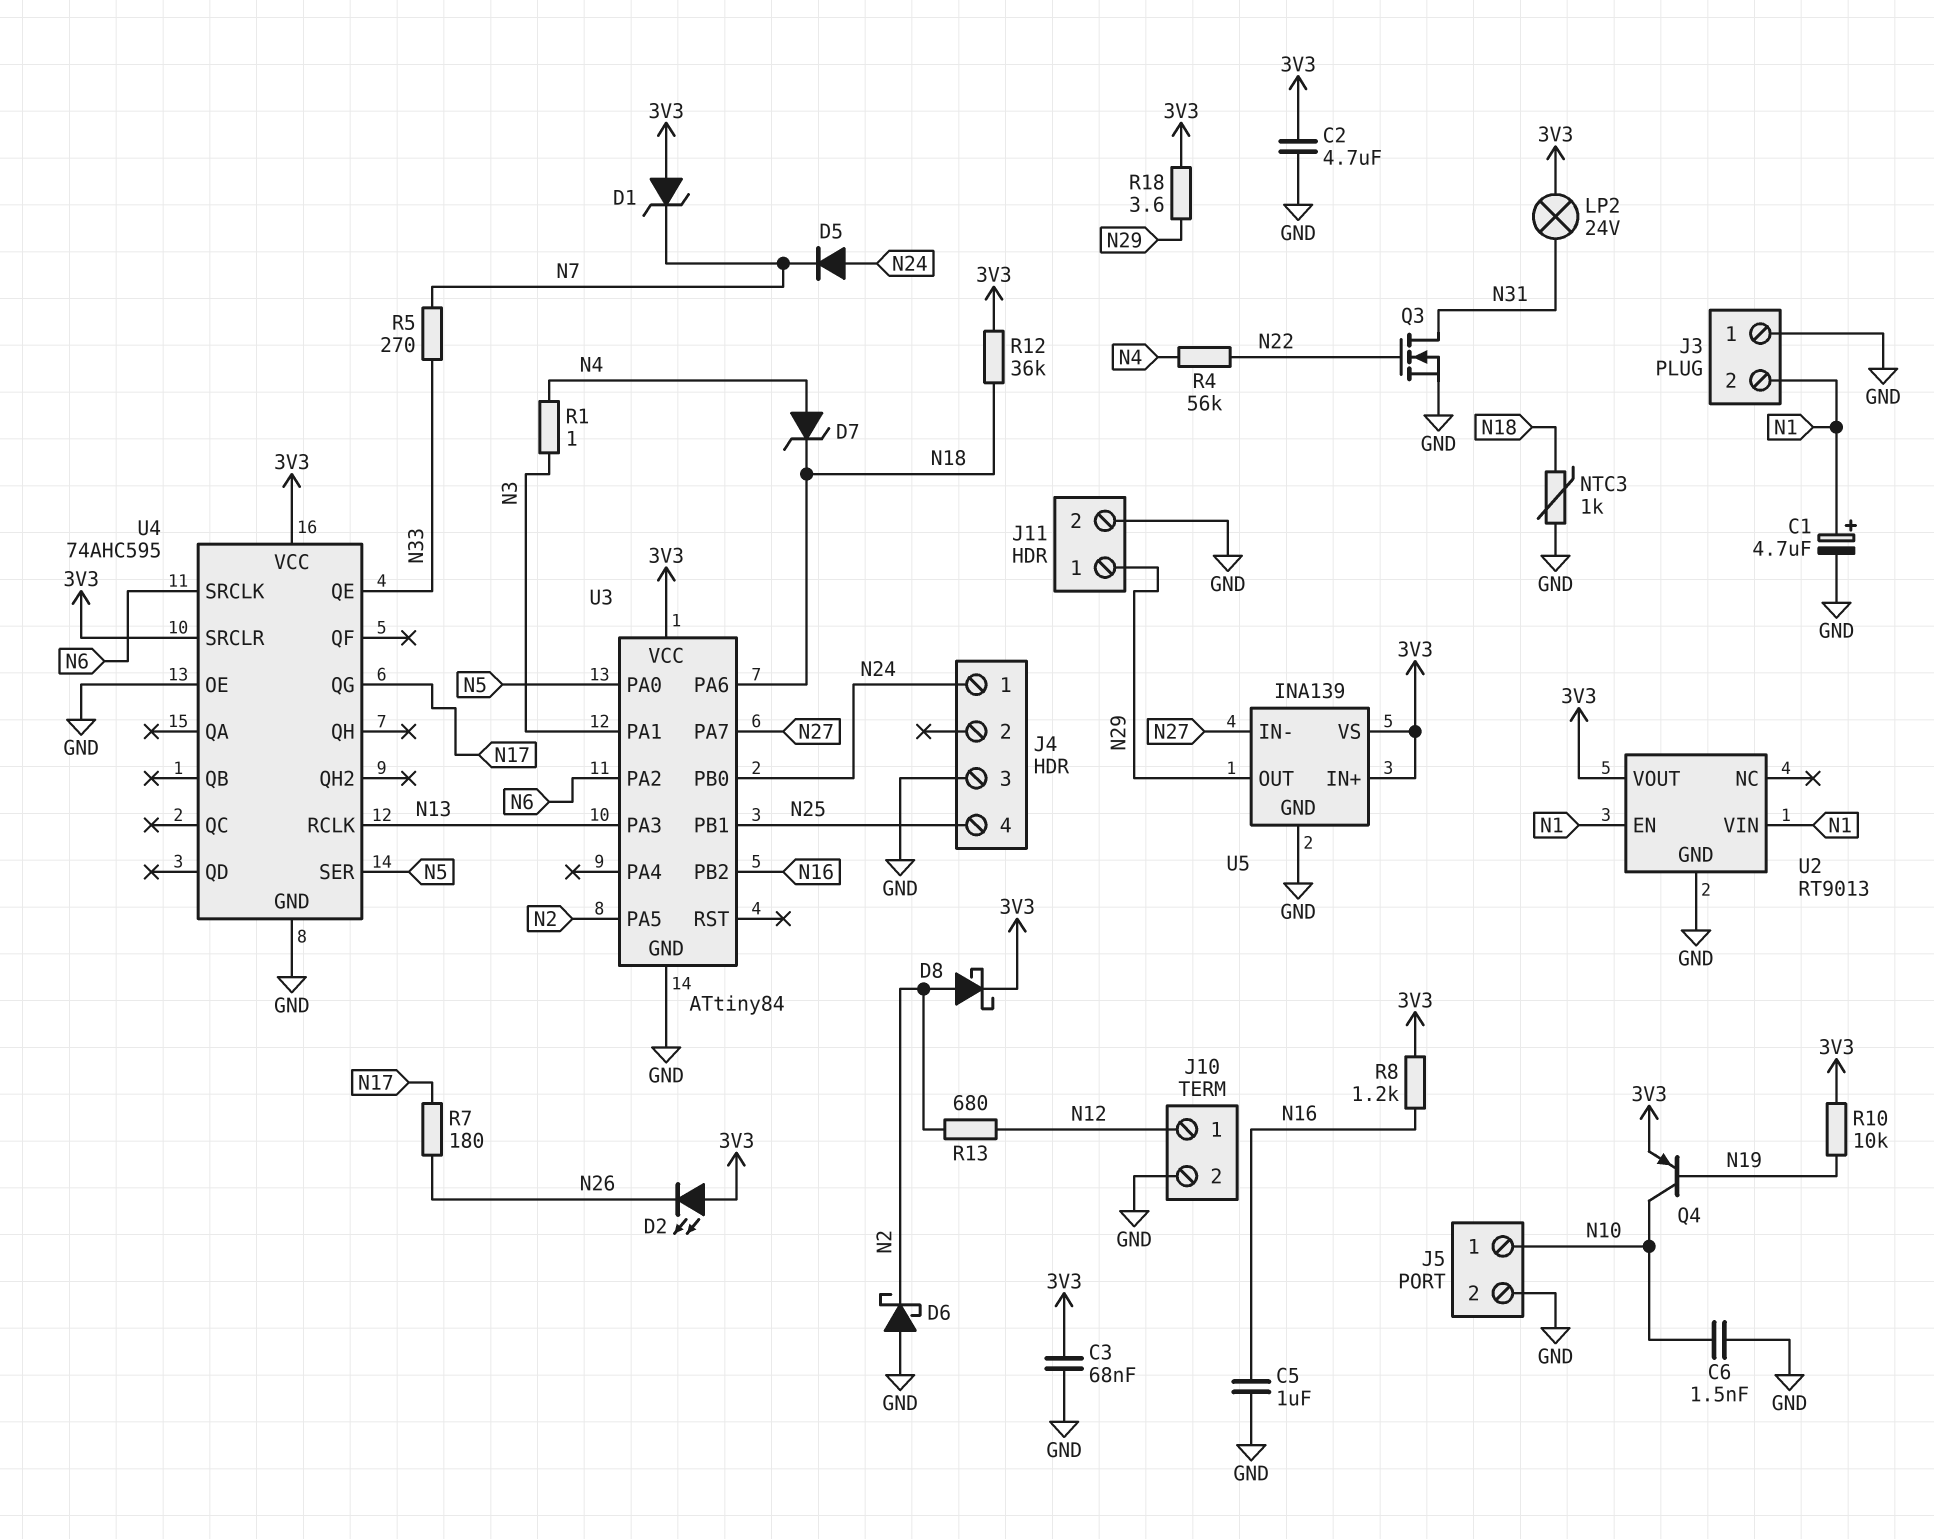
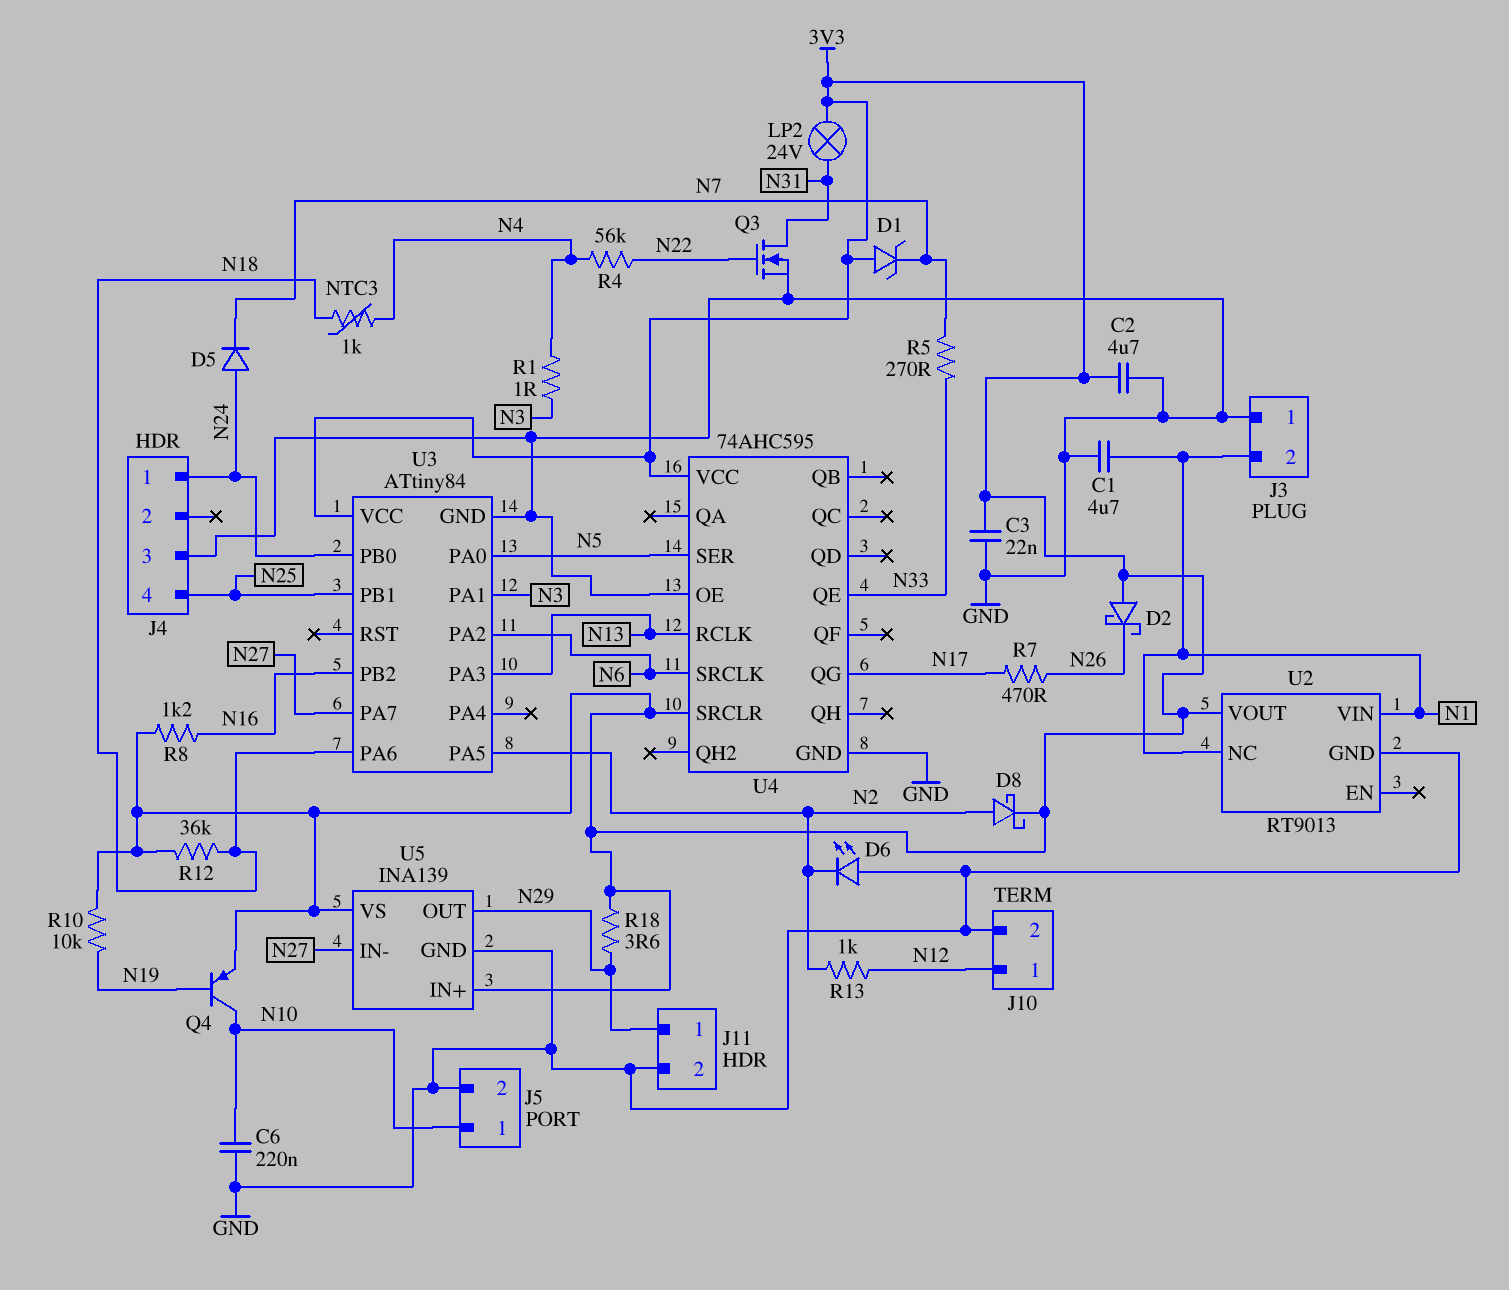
C1: 4.7uF (plus N1, minus GND) -> 4.7uF (GND, N1)
C3: 68nF (3V3, GND) -> 22nF (3V3, GND)
C5: 1uF (GND, N16) -> none
C6: 1.5nF (GND, N10) -> 220nF (GND, N10)
D2: LED (A 3V3, K N26) -> schottky (A 3V3, K N26)
D6: schottky (A GND, K N2) -> LED (A GND, K N2)
D7: zener (A N4, K N18) -> none
NTC3: 1k (GND, N18) -> 1k (N4, N18)
R7: 180 (N17, N26) -> 470 (N17, N26)
R13: 680 (N2, N12) -> 1k (N2, N12)
U2 pin EN: N1 -> none
U2 pin NC: none -> N1

